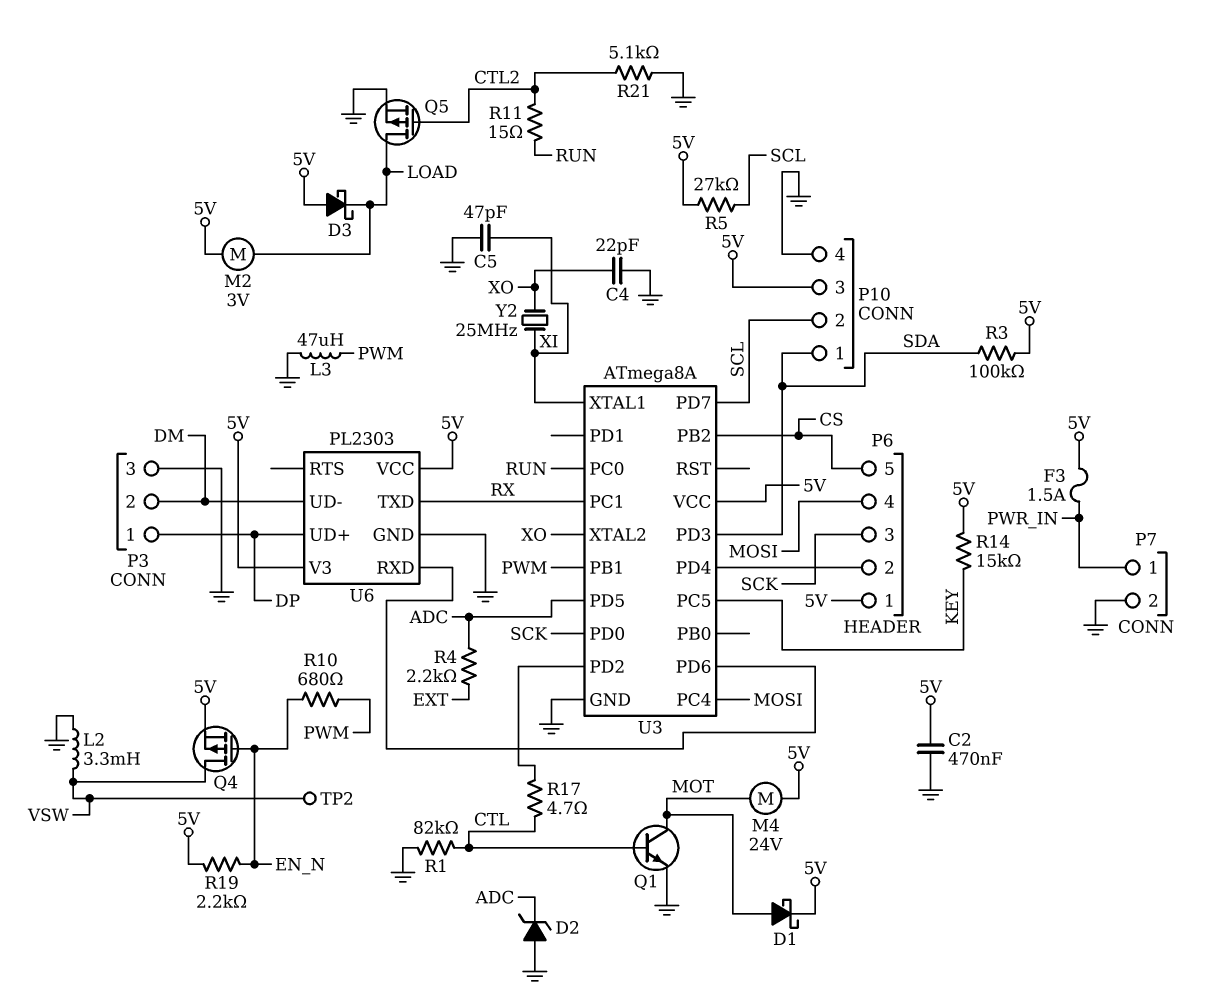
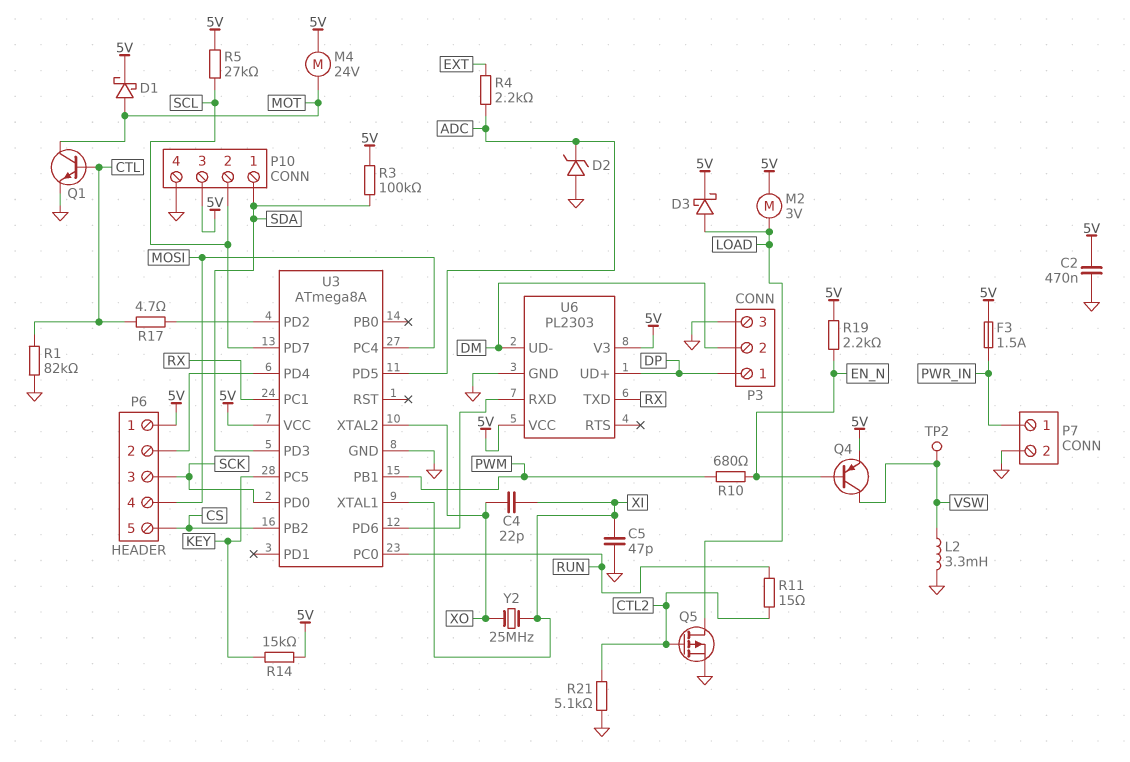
C4: 22pF (GND, XO) -> 22pF (XI, XO)
D3: schottky (A 5V, K LOAD) -> schottky (A LOAD, K 5V)
L3: 47uH (GND, PWM) -> none
Q4: PMOS (G EN_N, D VSW, S 5V) -> PNP (B EN_N, C VSW, E 5V)

